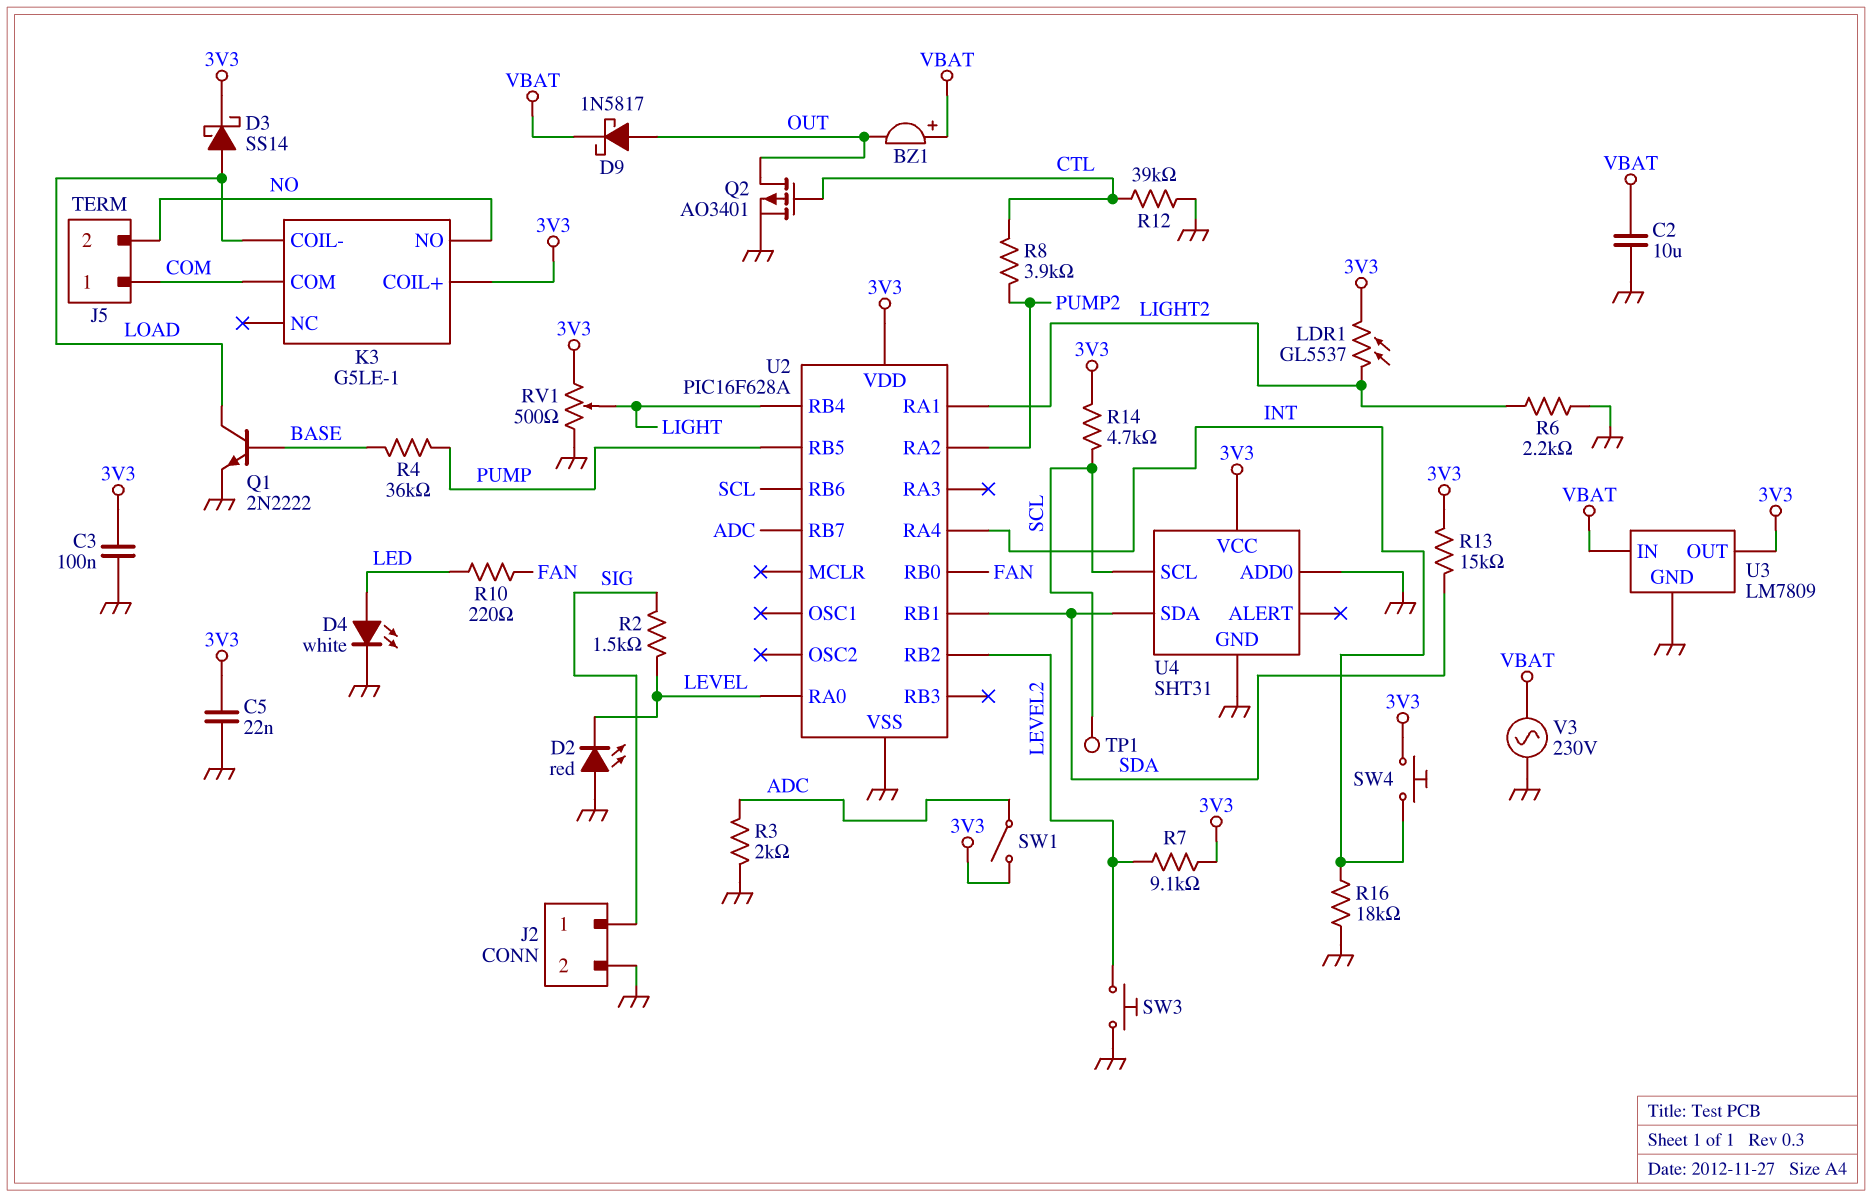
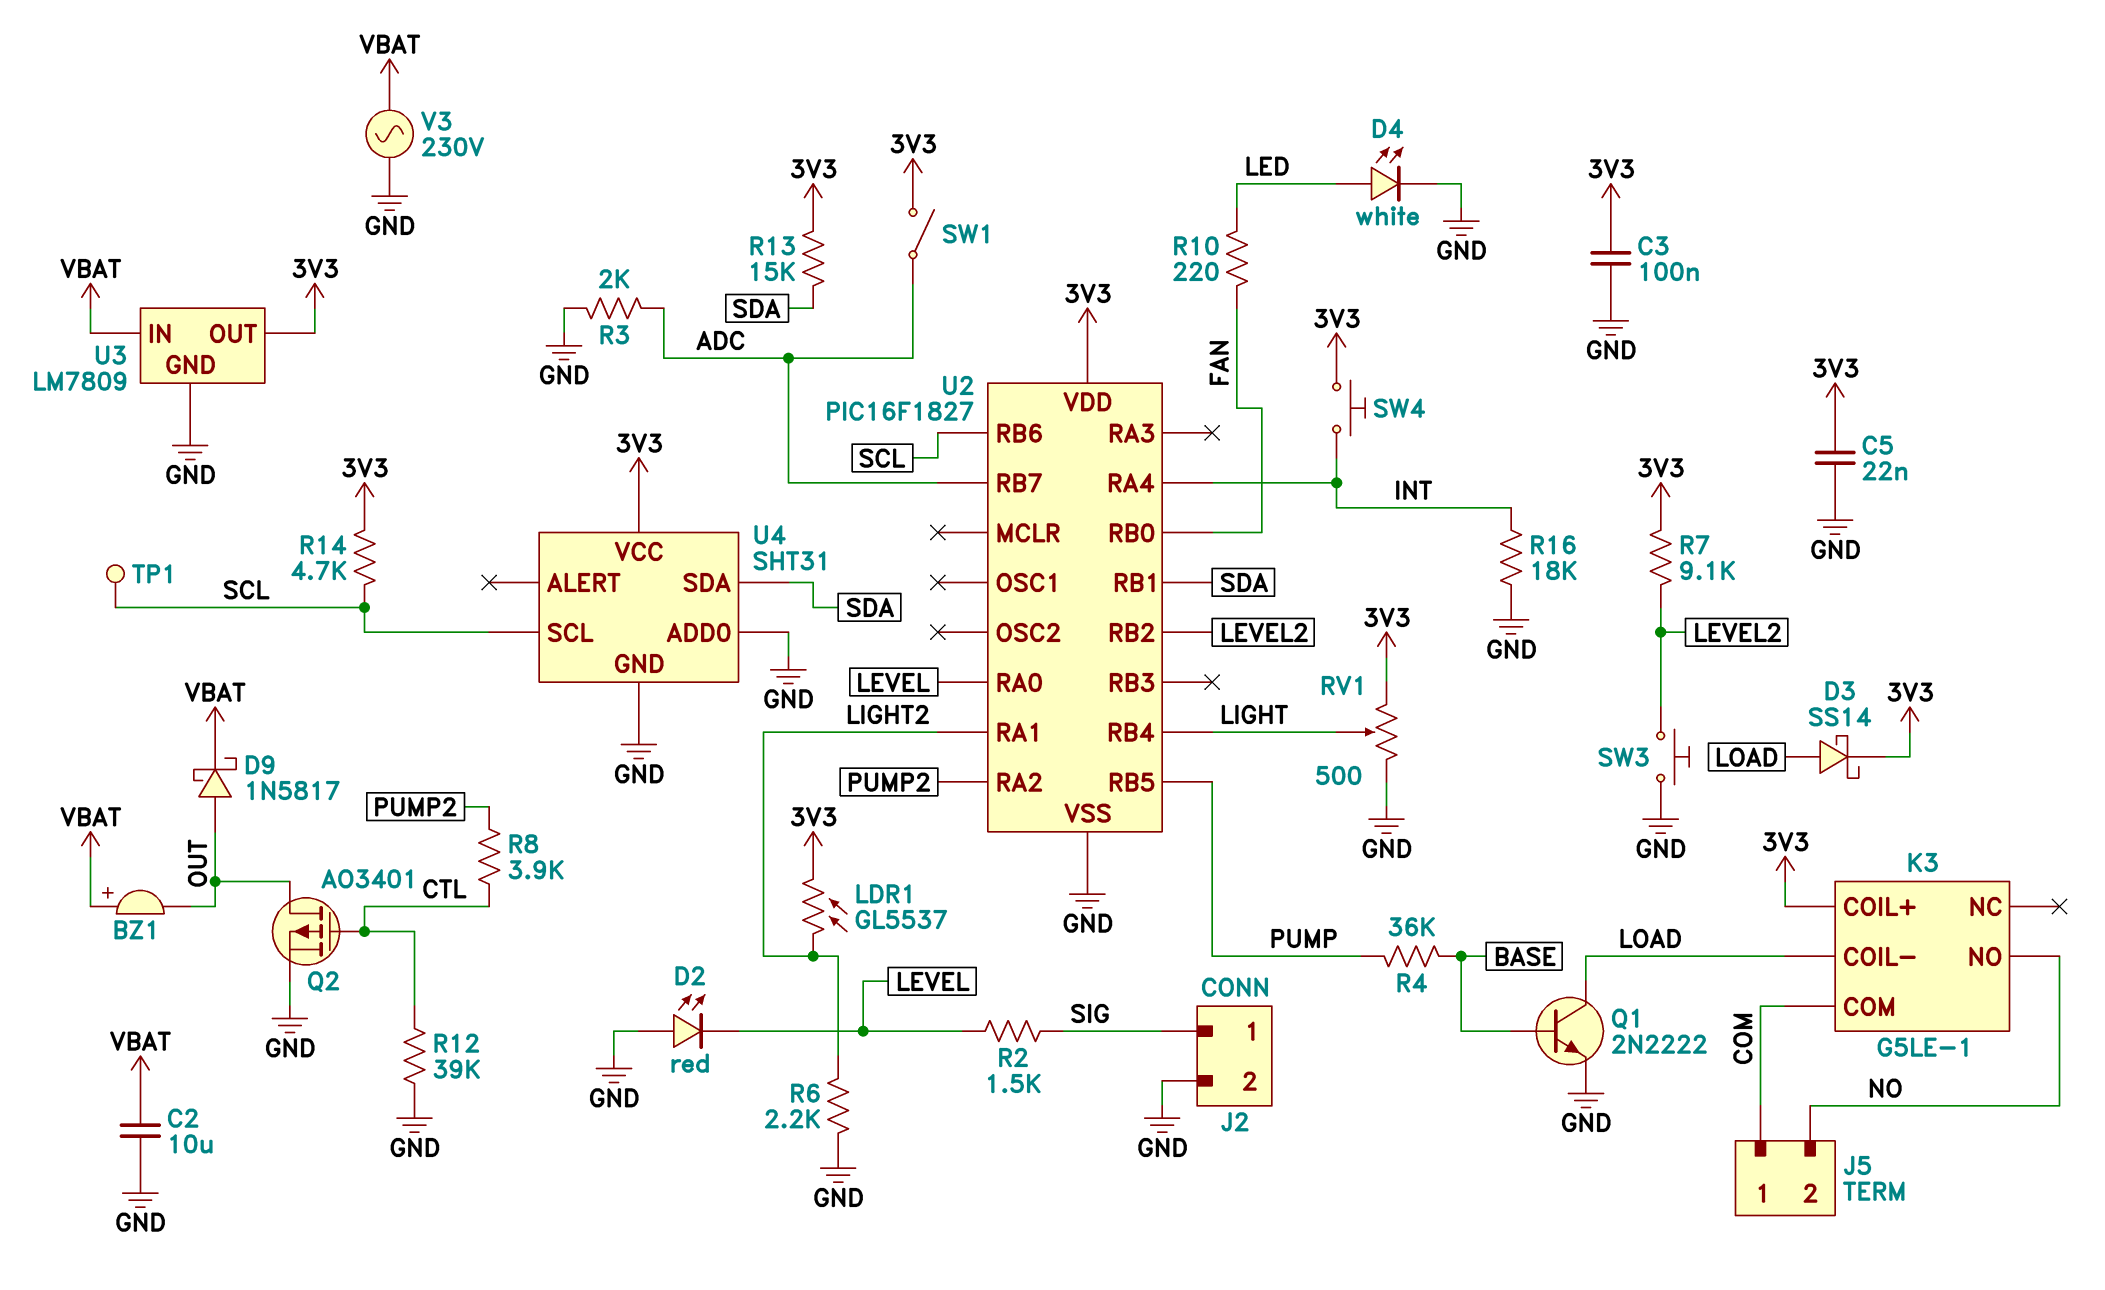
U2: PIC16F628A -> PIC16F1827

